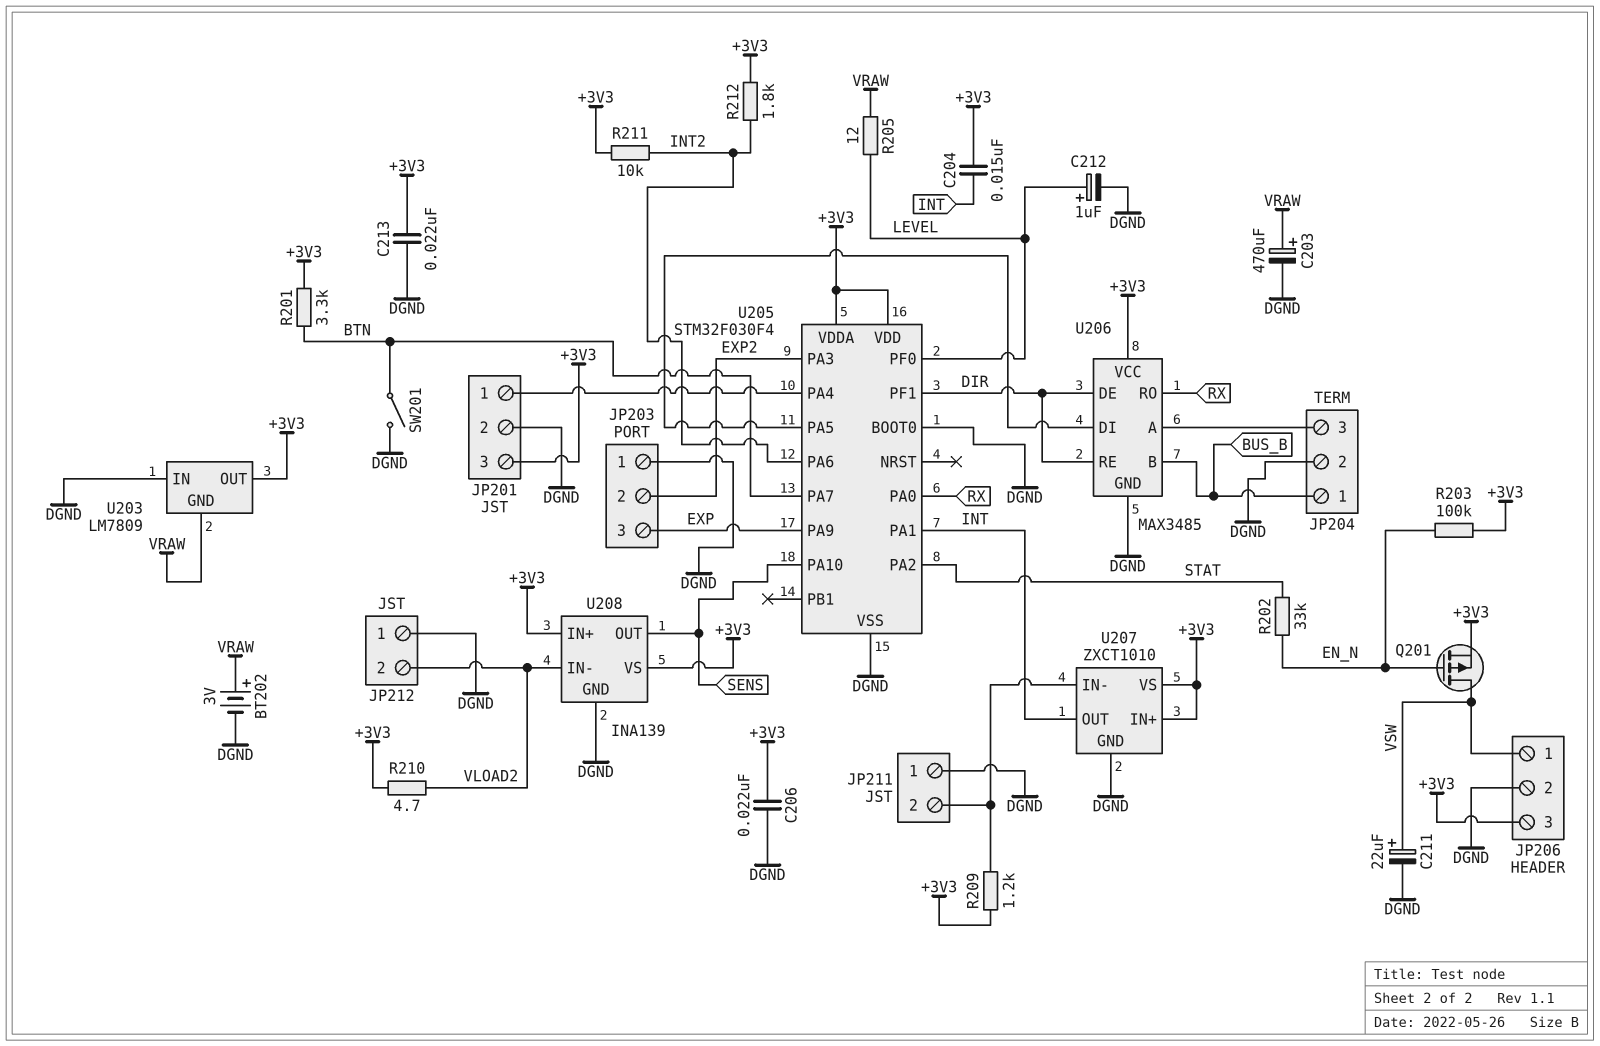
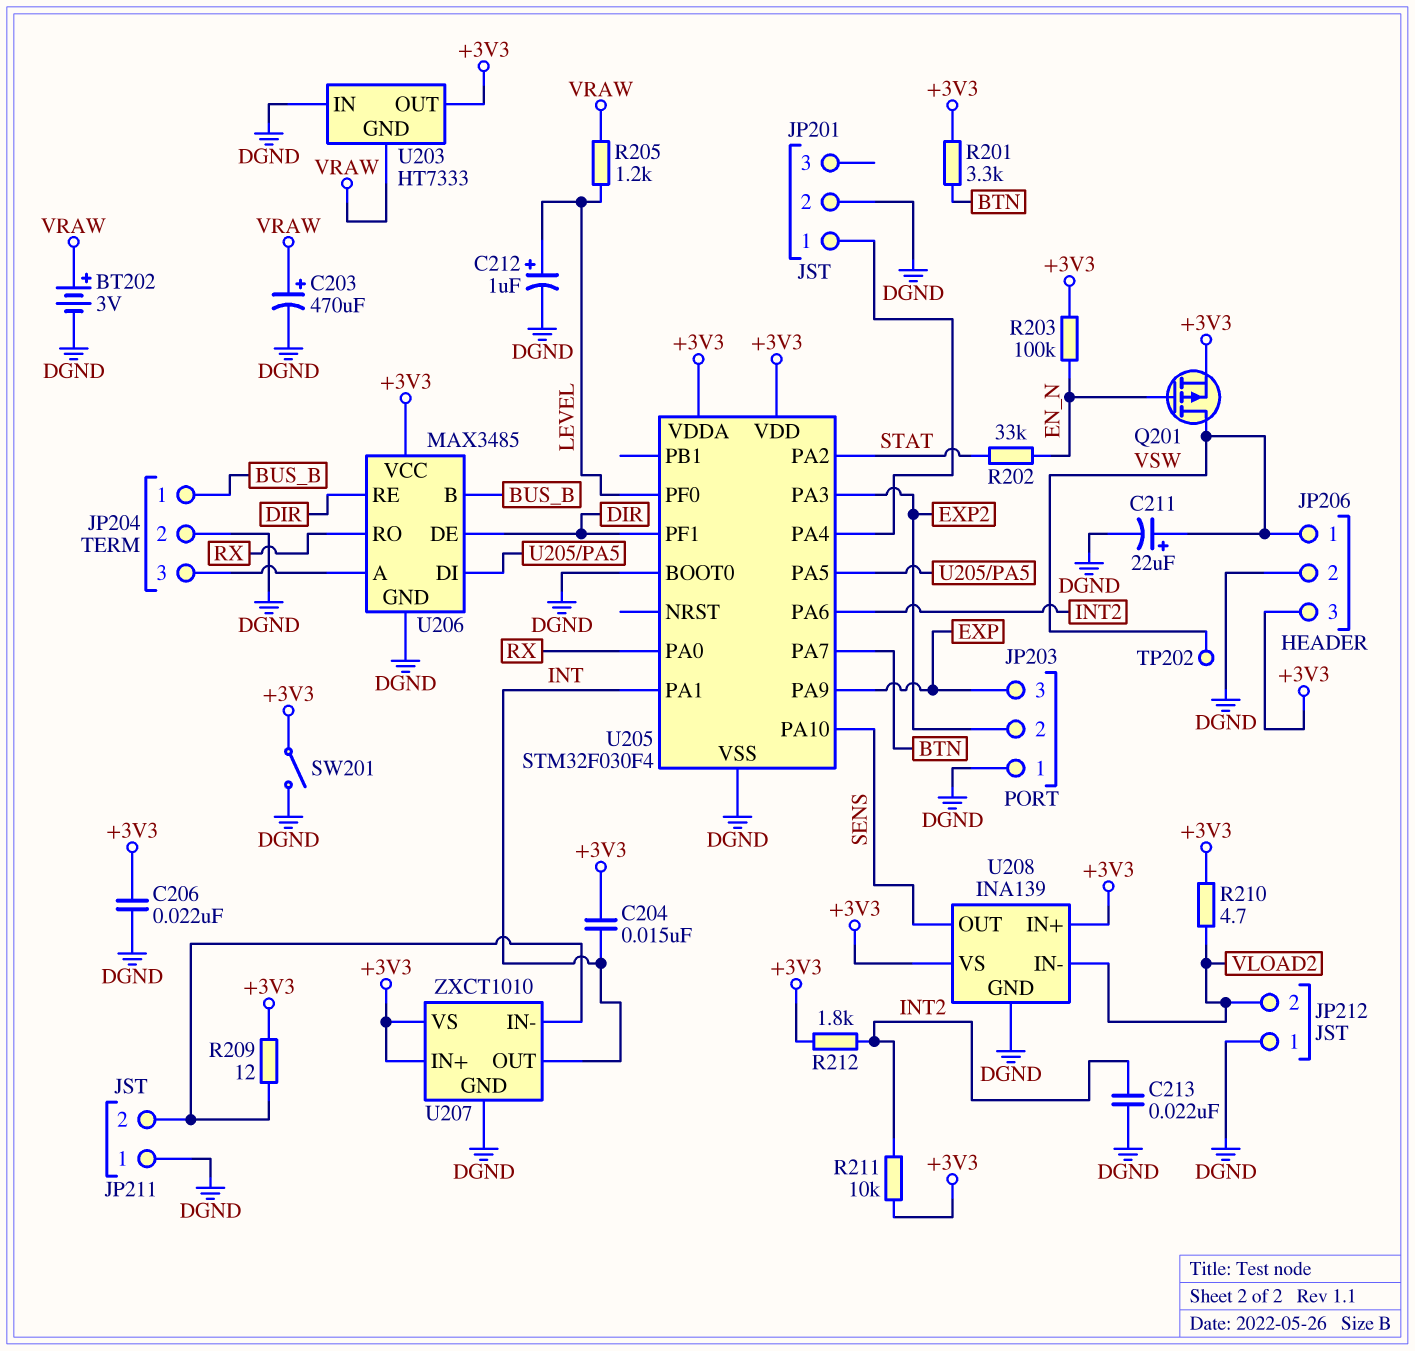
C213: 22nF (+3V3, DGND) -> 22nF (DGND, INT2)
JP201 pin 3: +3V3 -> none
R205: 12 (LEVEL, VRAW) -> 1.2k (LEVEL, VRAW)
R209: 1.2k (+3V3, JP211/2) -> 12 (+3V3, JP211/2)
SW201: switch (BTN, DGND) -> switch (+3V3, DGND)
TP202: none -> test point (VSW)
U203: LM7809 -> HT7333

